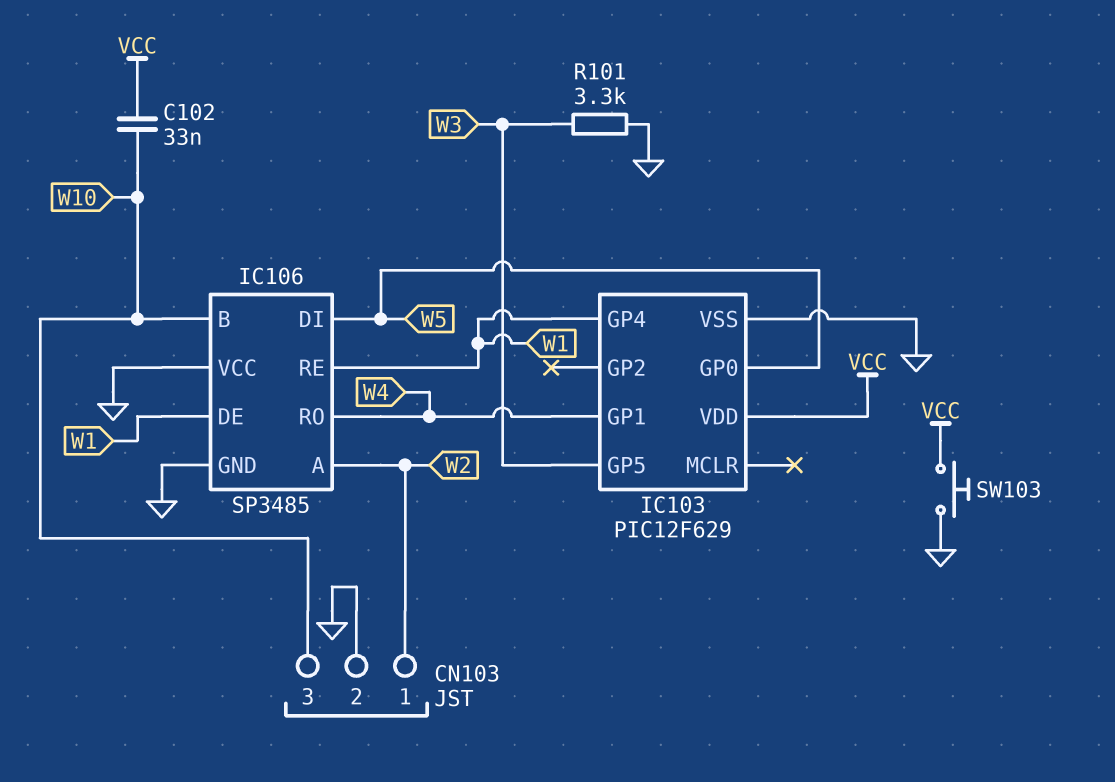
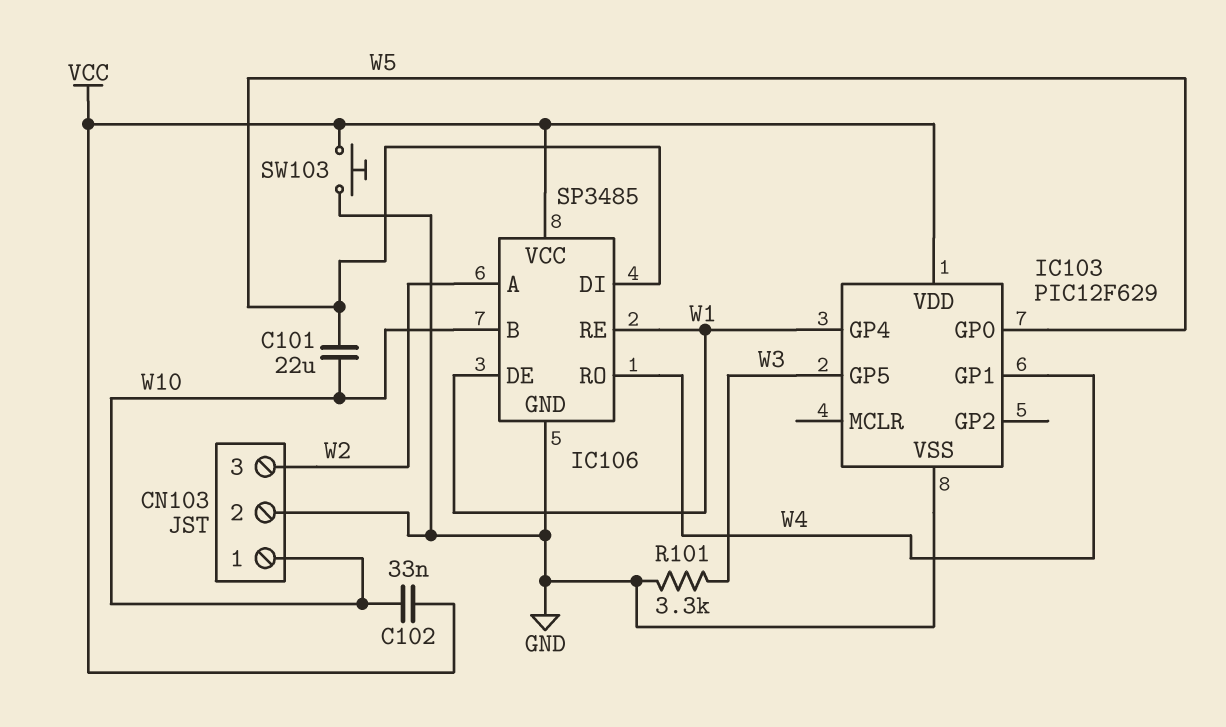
C101: none -> 22uF (W5, W10)
CN103 pin 1: W2 -> W10
CN103 pin 3: W10 -> W2
IC106 pin VCC: GND -> VCC

